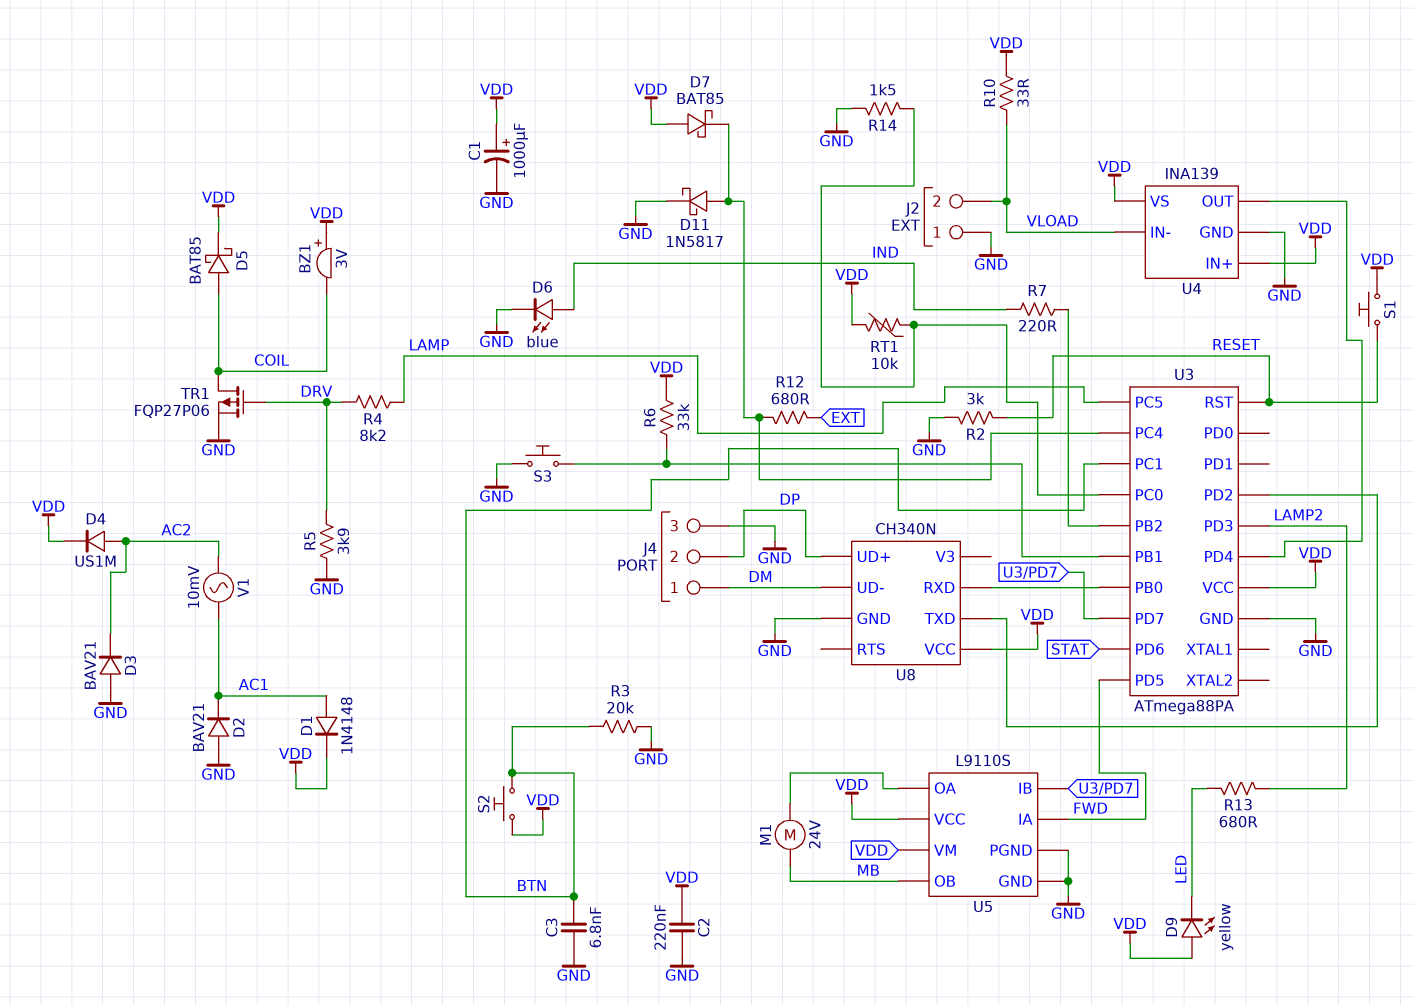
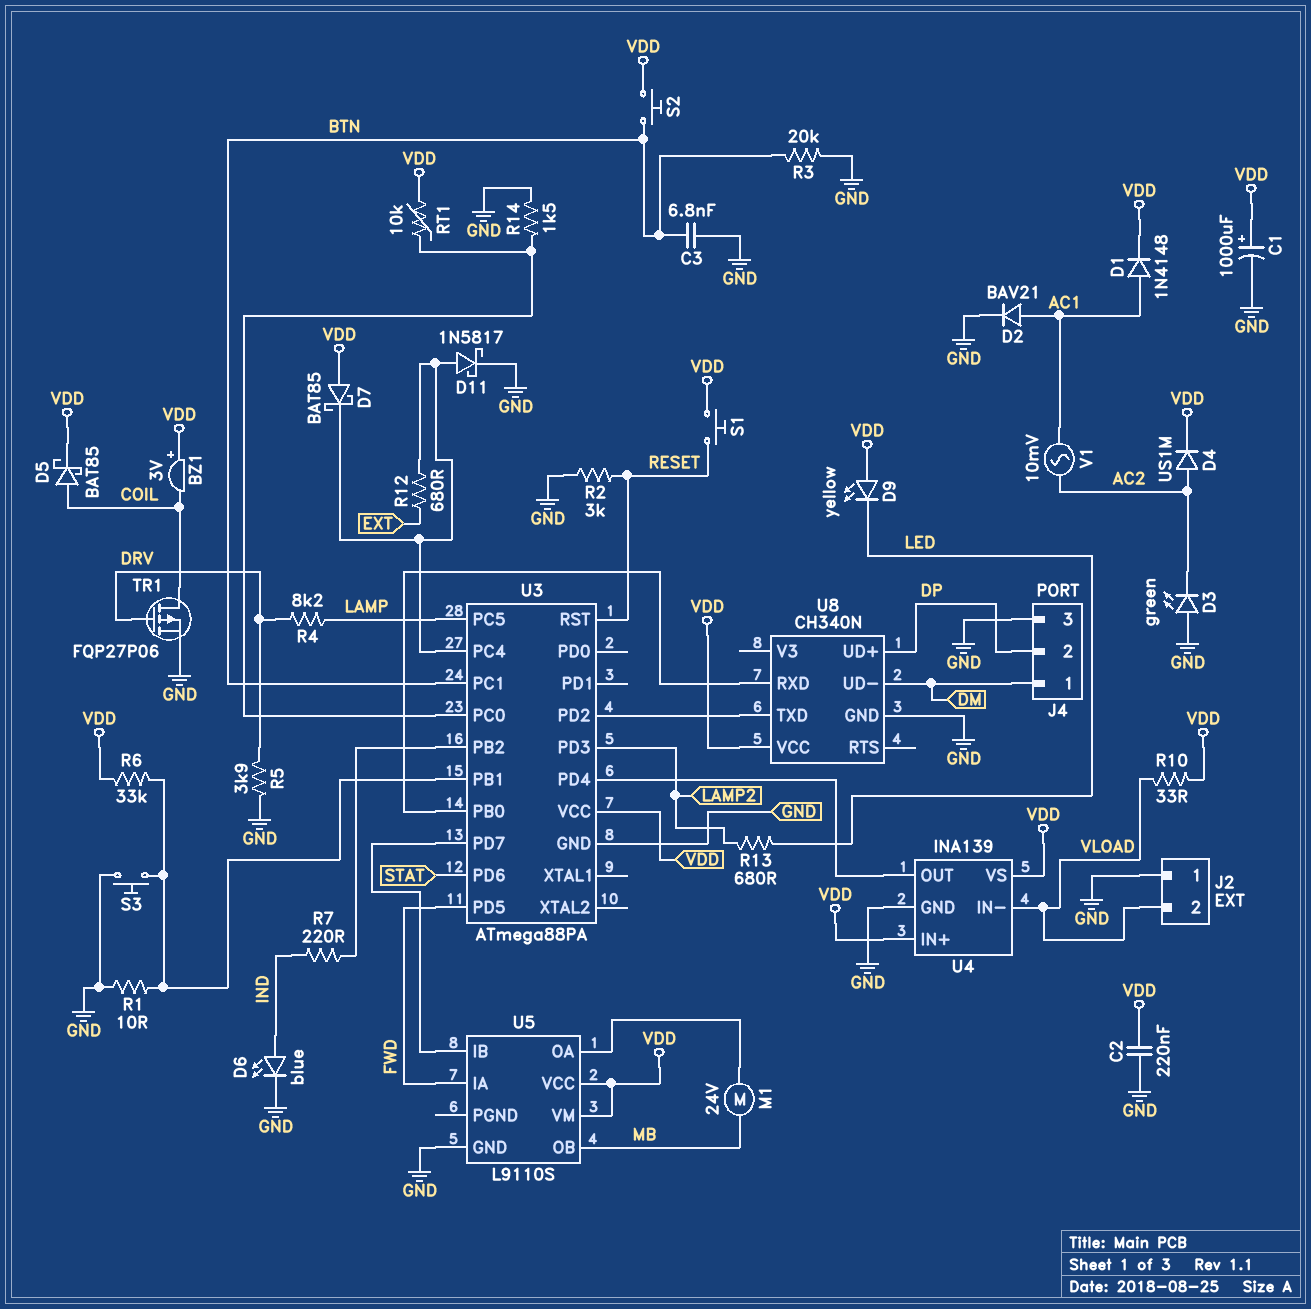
D2: diode BAV21 (A GND, K AC1) -> diode BAV21 (A AC1, K GND)
D3: diode BAV21 (A GND, K AC2) -> LED green (A GND, K AC2)
R1: none -> 10 (GND, U3/PB1)
U5 pin PGND: GND -> none

